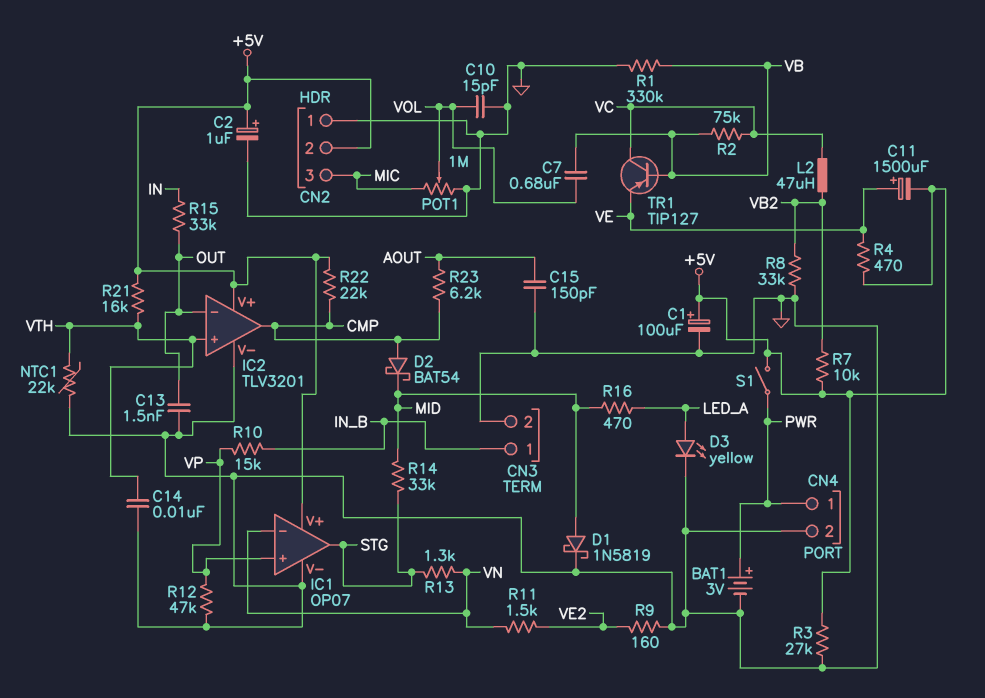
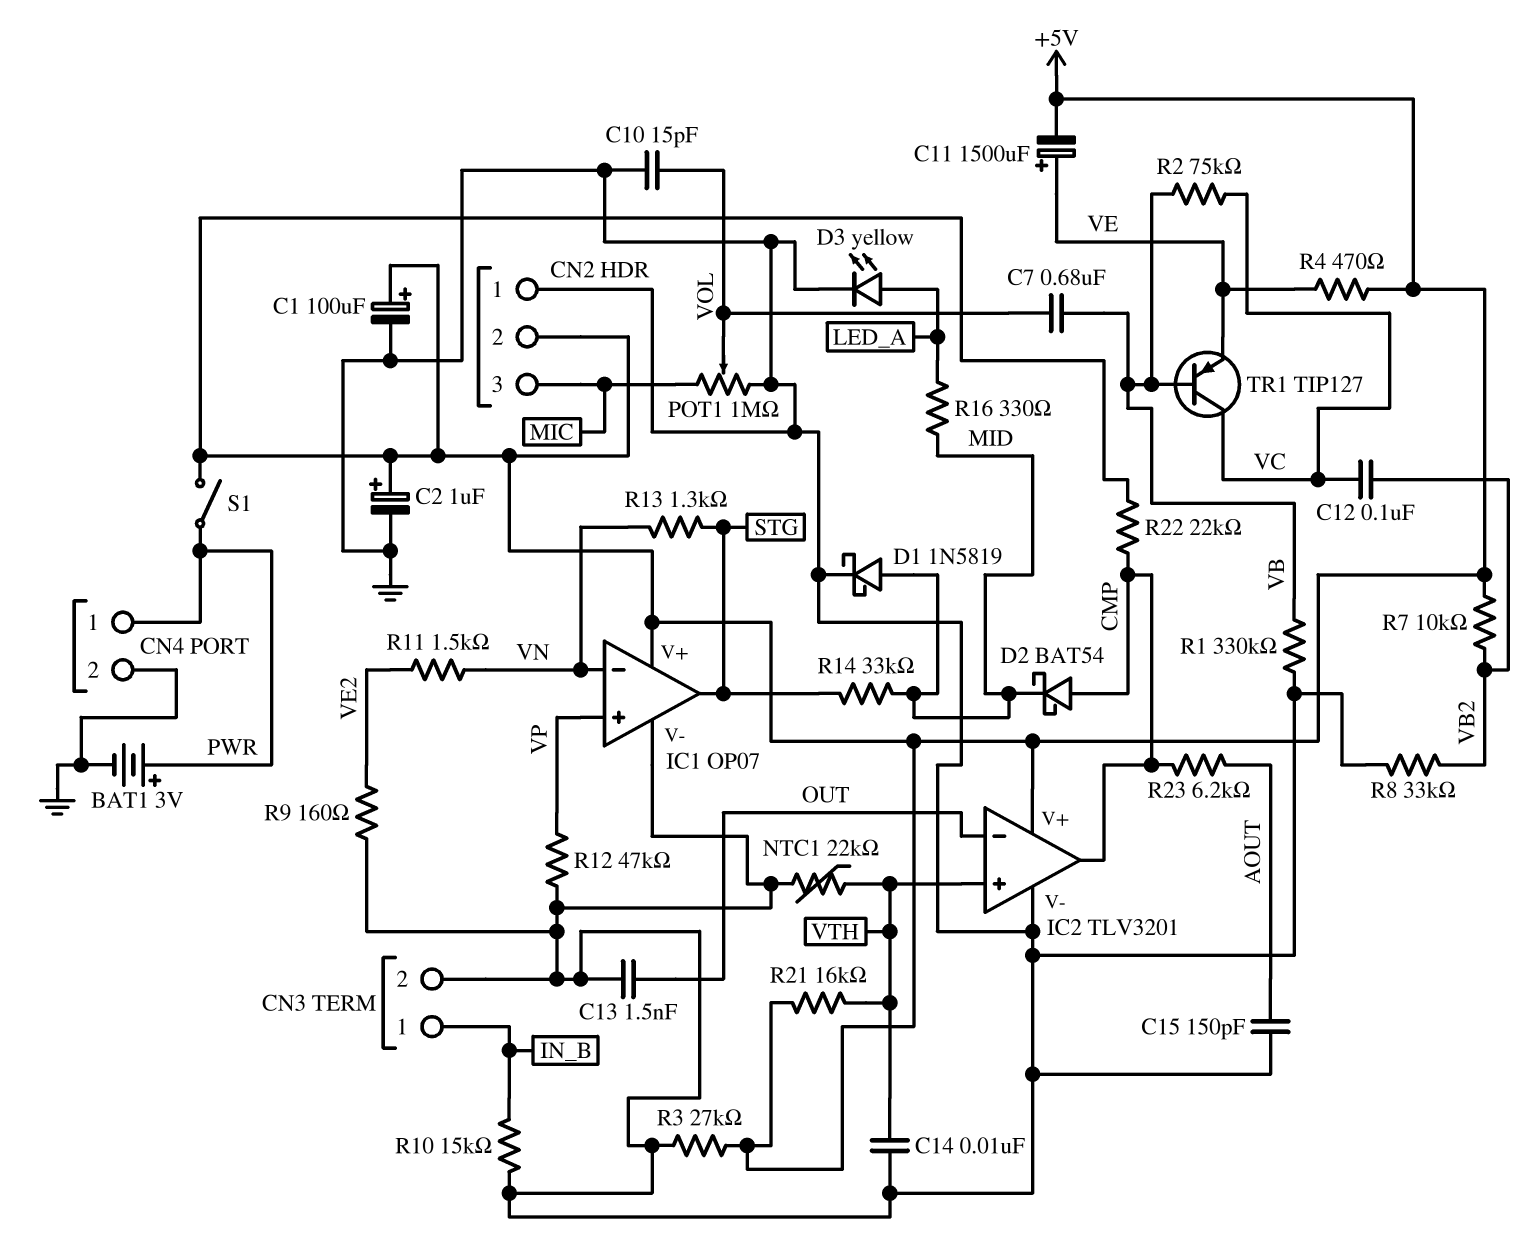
C12: none -> 100nF (VB2, VC)
L2: 47uH (VB2, VC) -> none
R10: 15k (IN_B, VP) -> 15k (GND, IN_B)
R15: 33k (IN, OUT) -> none
R16: 470 (LED_A, MID) -> 330 (LED_A, MID)

